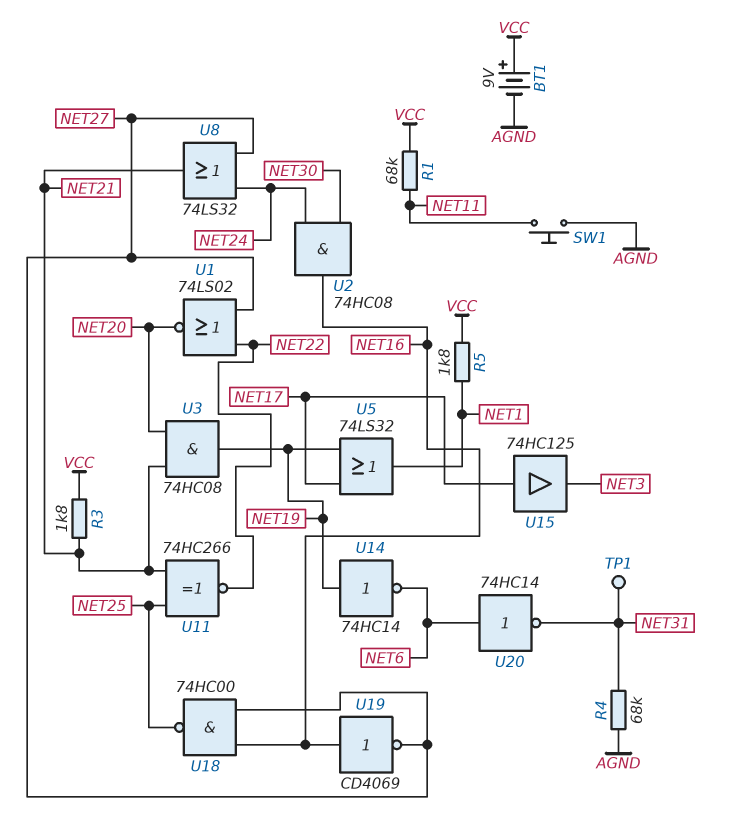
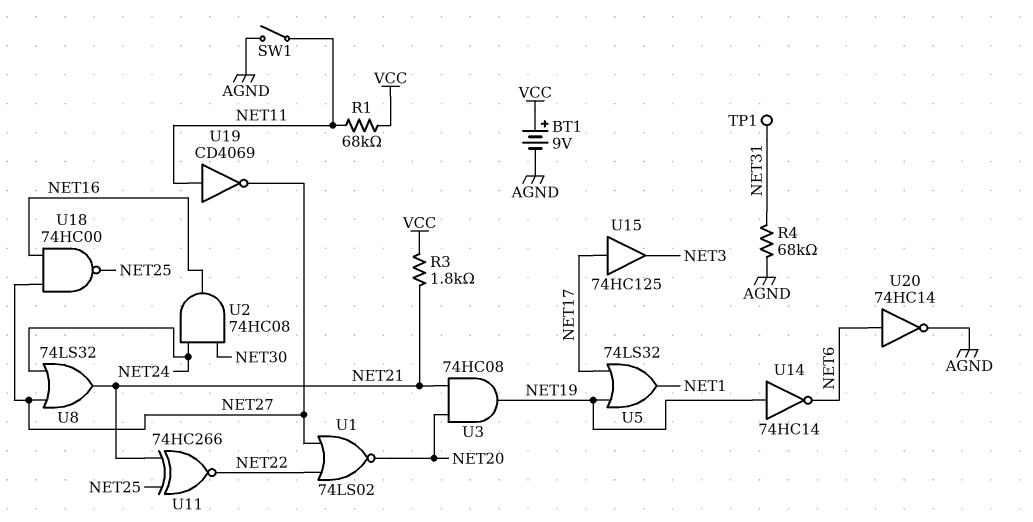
R5: 1.8k (NET1, VCC) -> none
SW1: button (AGND, NET11) -> switch (AGND, NET11)
U19: NOT CD4069 (in NET16, out NET27) -> NOT CD4069 (in NET11, out NET27)
U20: NOT 74HC14 (in NET6, out NET31) -> NOT 74HC14 (in NET6, out AGND)

